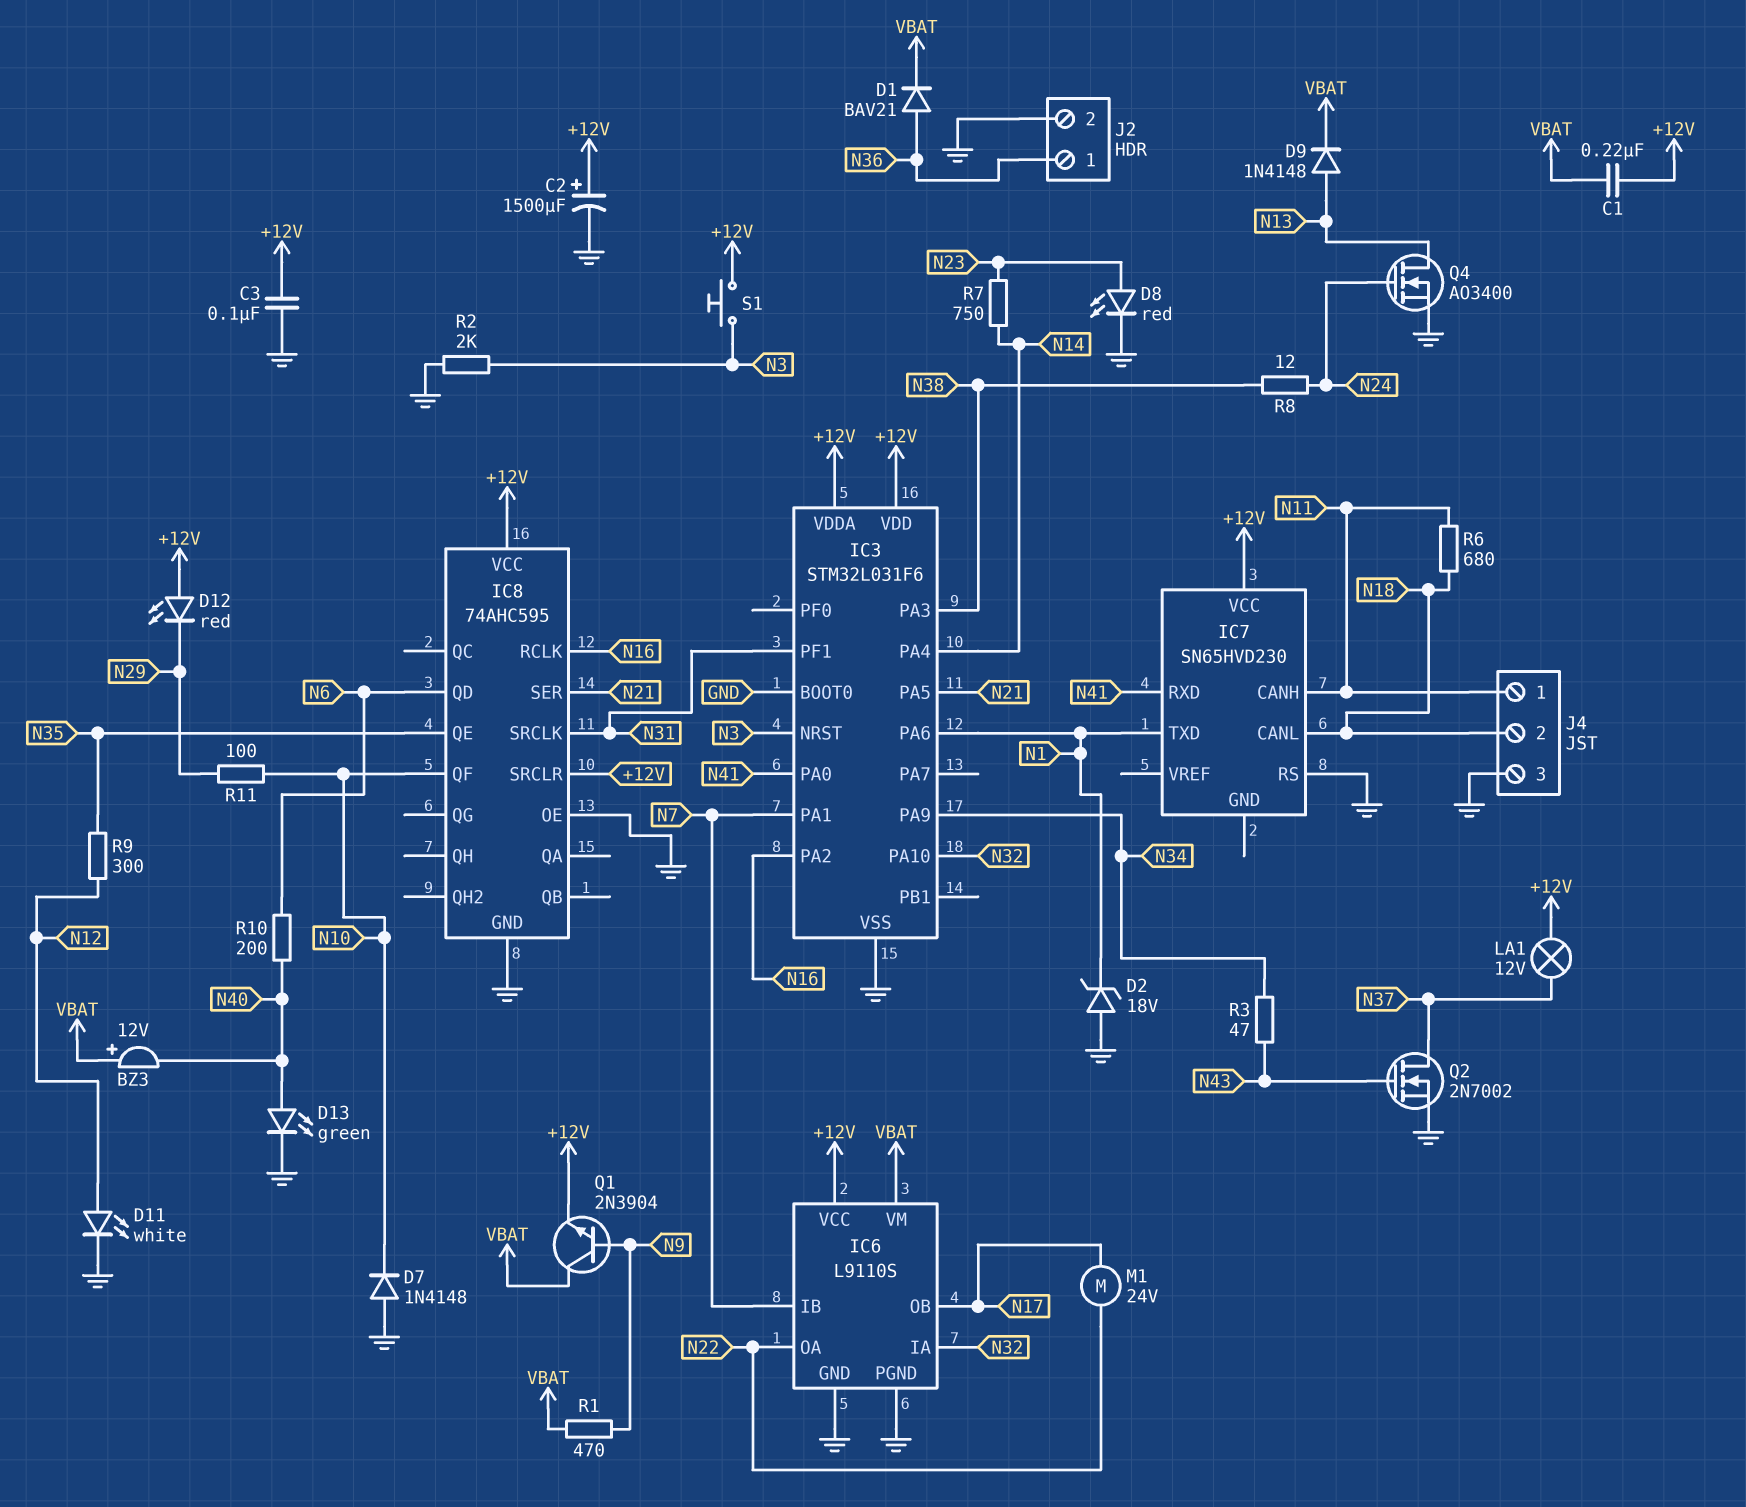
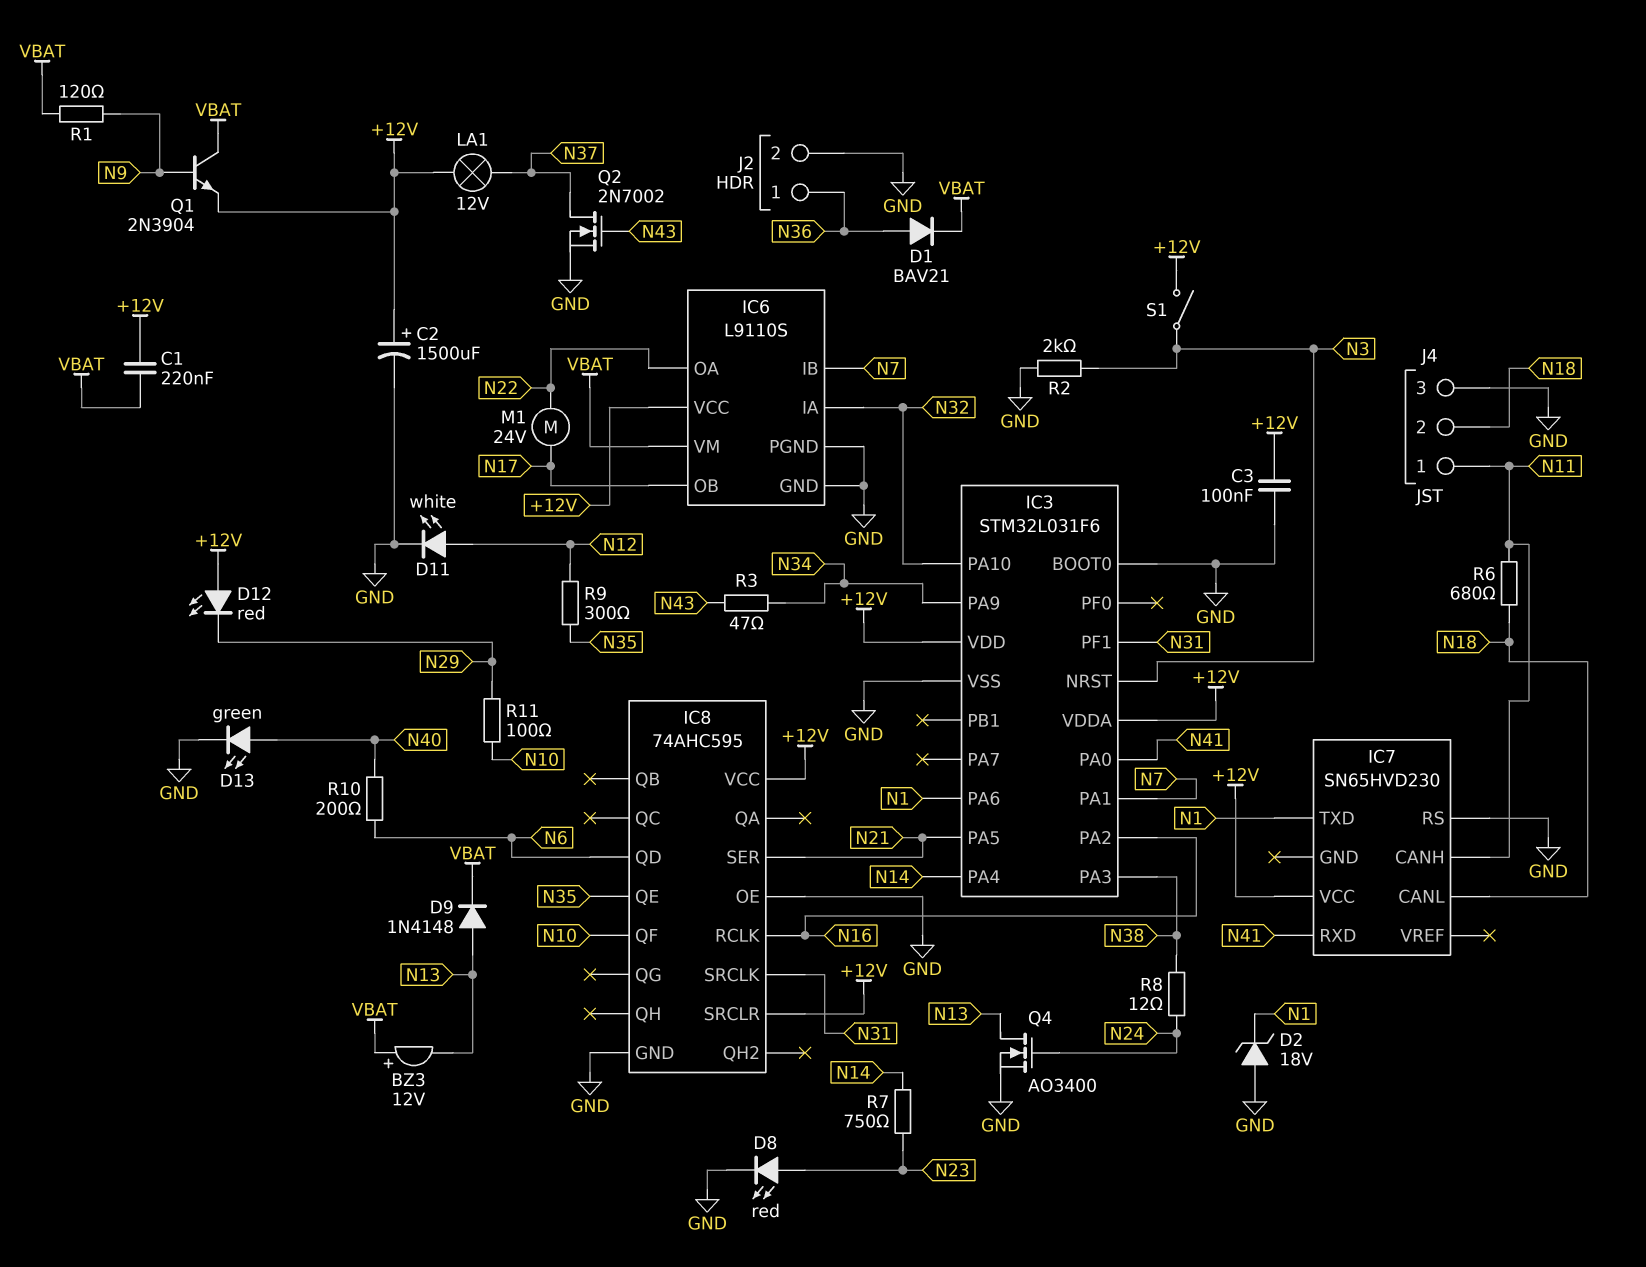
BZ3: buzzer 12V (plus VBAT, minus N40) -> buzzer 12V (plus VBAT, minus N13)
D7: diode 1N4148 (A GND, K N10) -> none
R1: 470 (N9, VBAT) -> 120 (N9, VBAT)
S1: button (+12V, N3) -> switch (+12V, N3)

